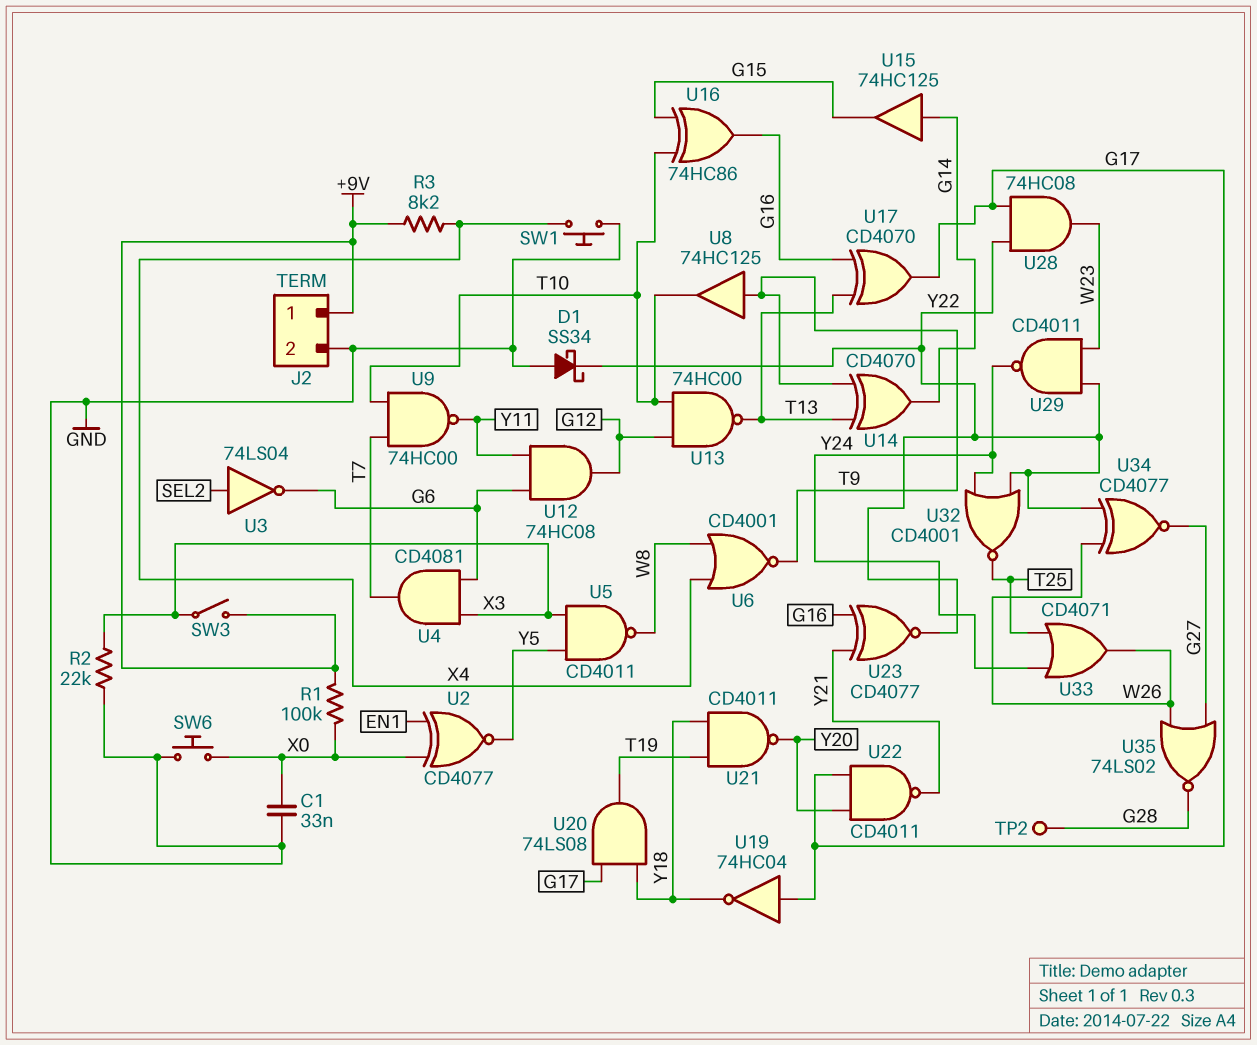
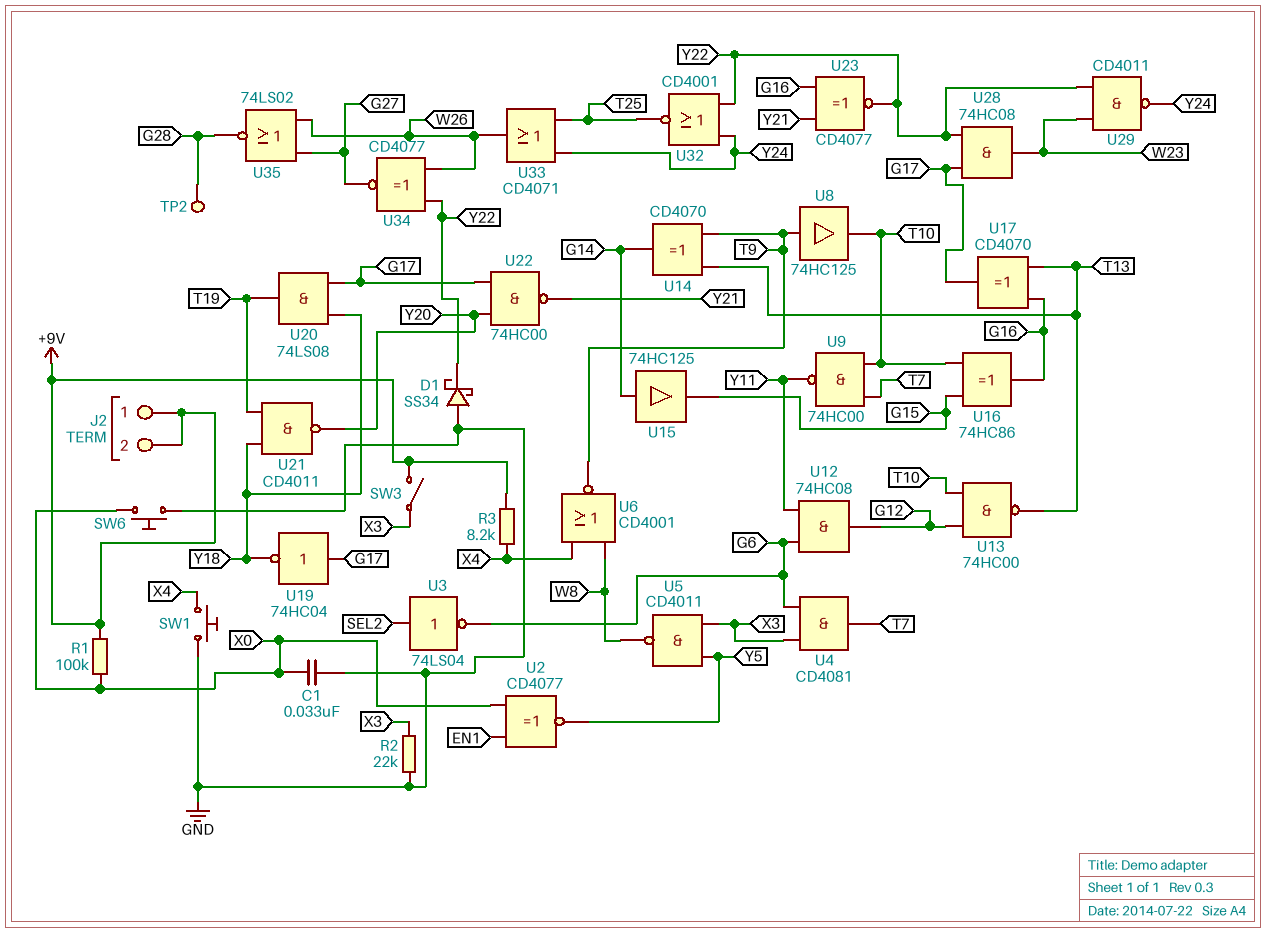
J2 pin 2: GND -> +9V
U22: NAND CD4011 (in G17, in Y20, out Y21) -> NAND 74HC00 (in G17, in Y20, out Y21)

